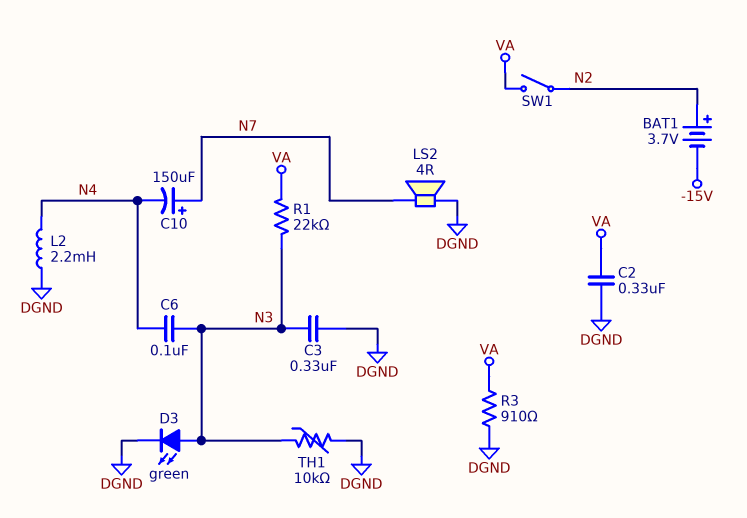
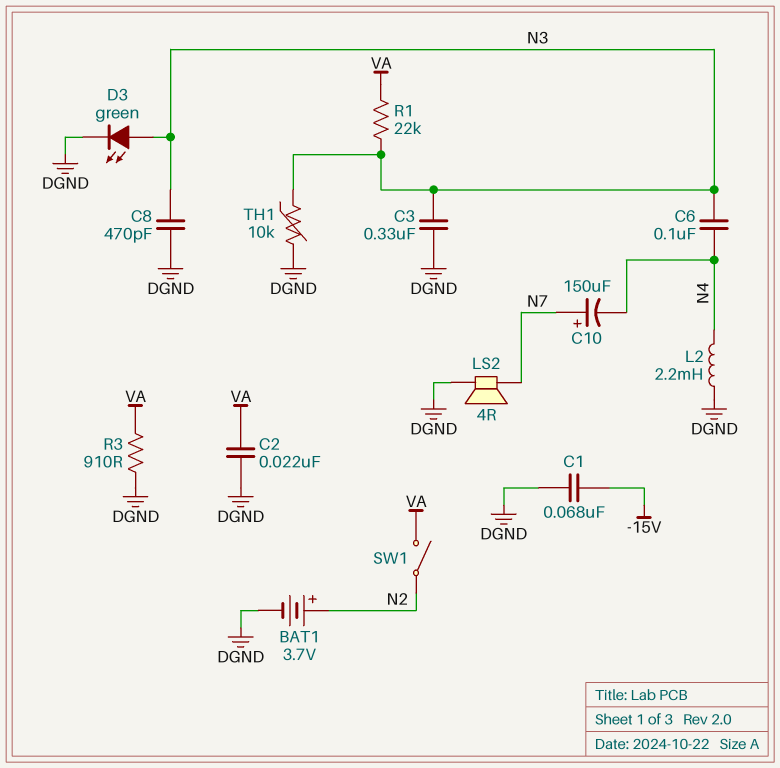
BAT1: 3.7V (plus N2, minus -15V) -> 3.7V (plus N2, minus DGND)
C1: none -> 68nF (-15V, DGND)
C2: 330nF (DGND, VA) -> 22nF (DGND, VA)
C8: none -> 470pF (DGND, N3)

